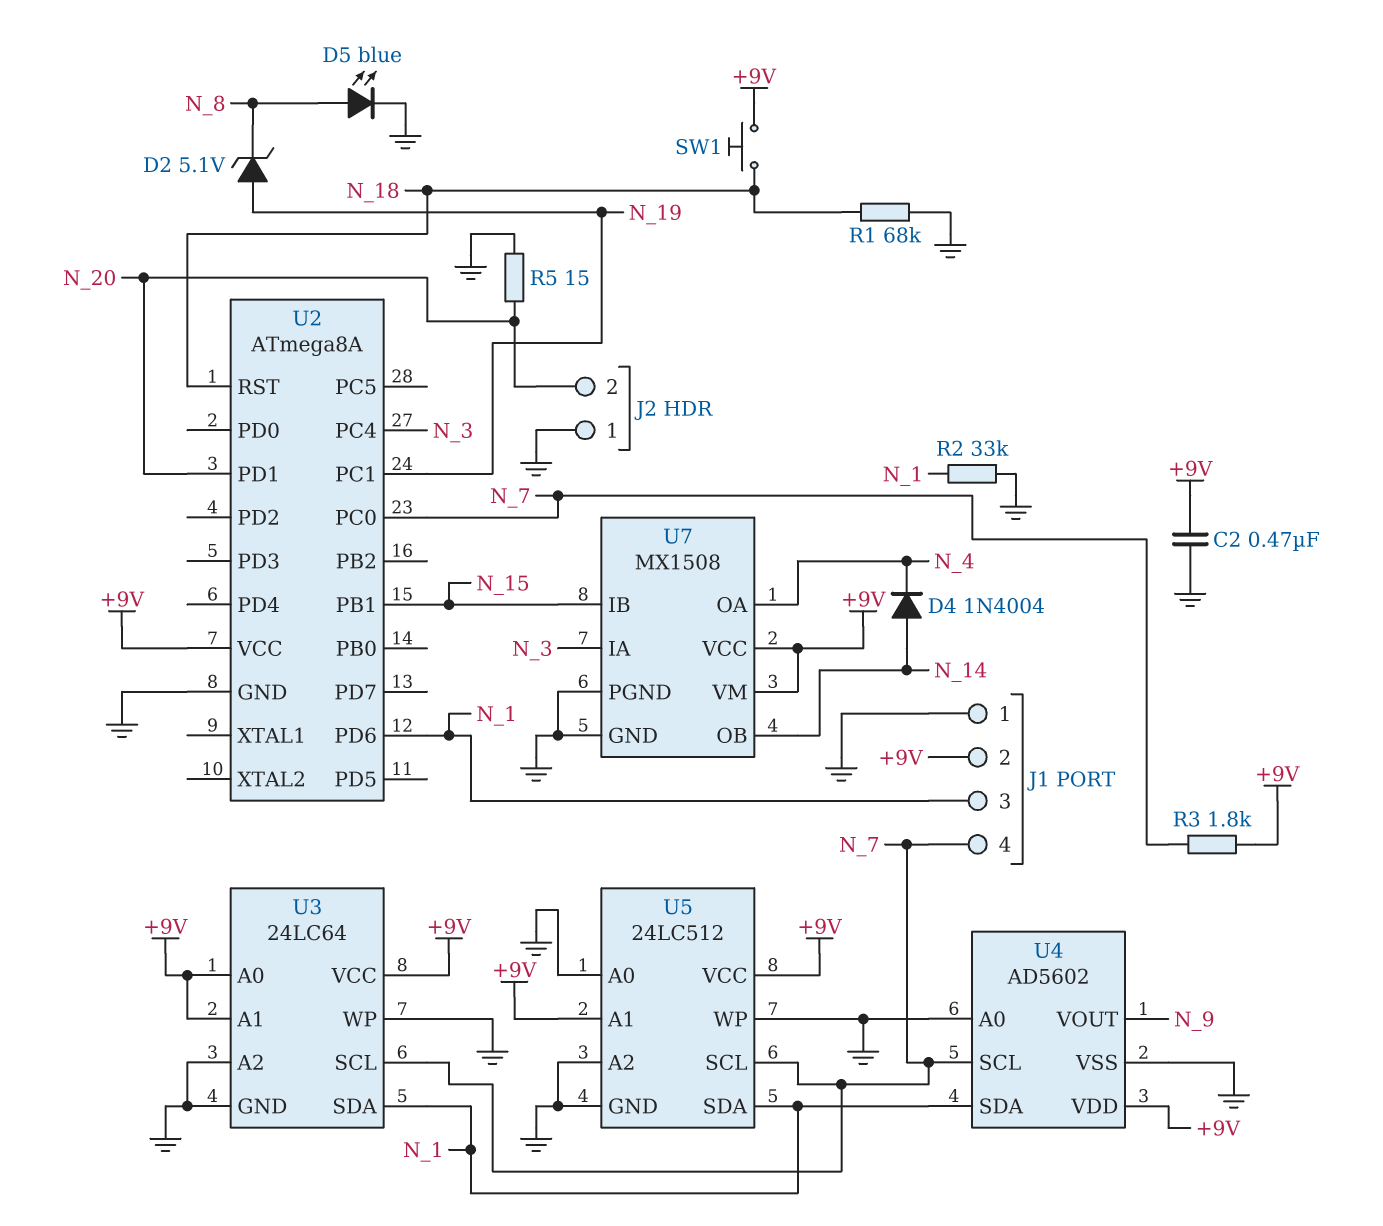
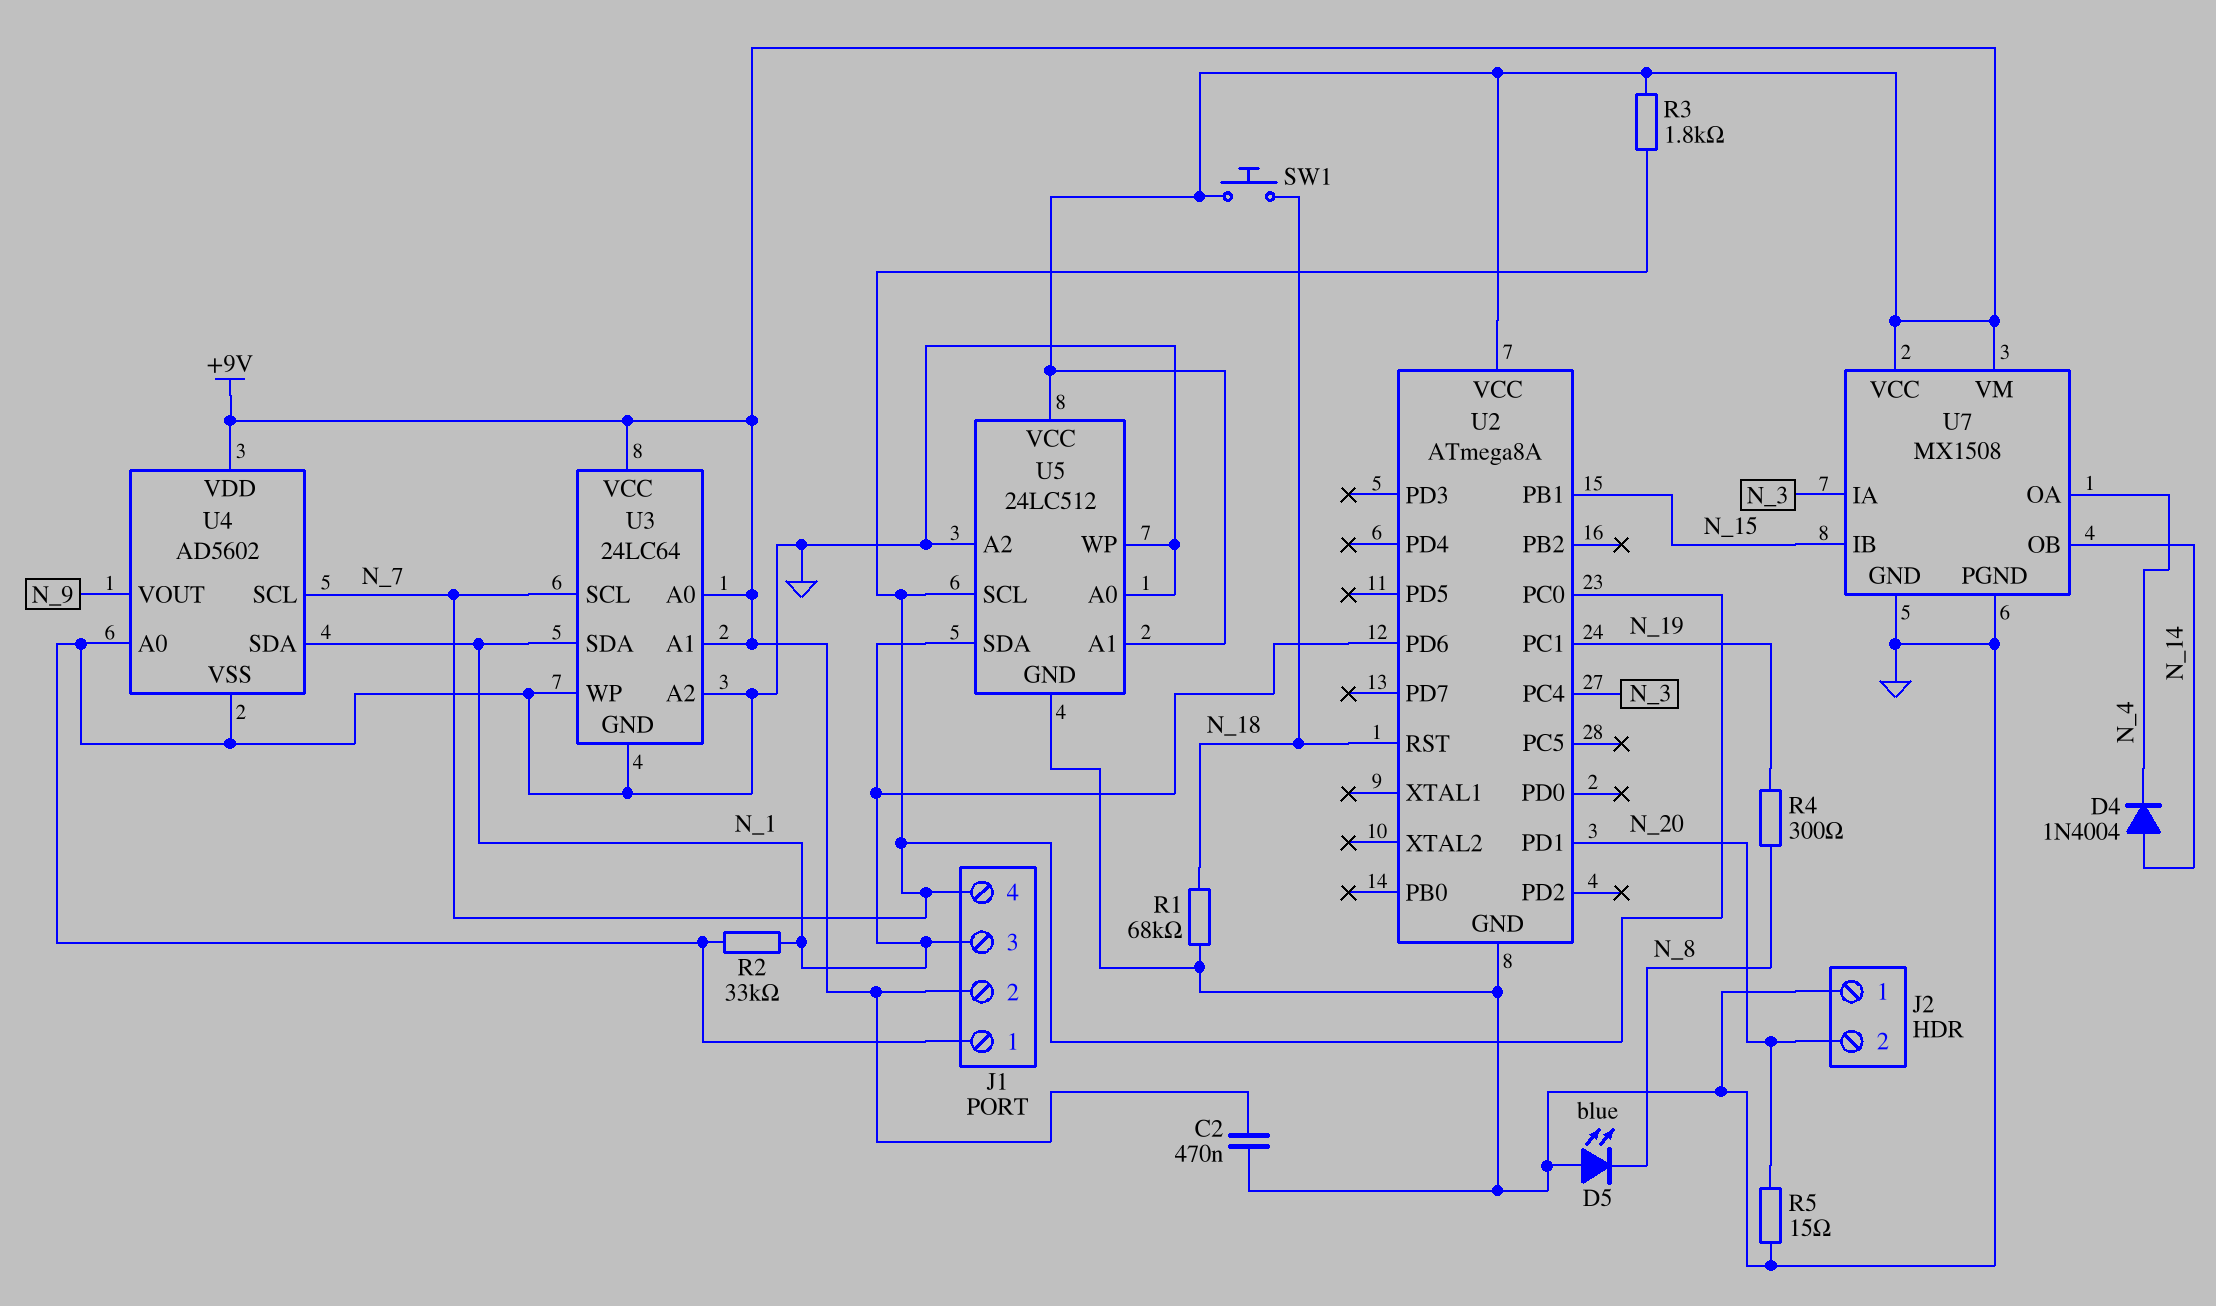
D2: zener 5.1V (A N_19, K N_8) -> none
D5: LED blue (A N_8, K GND) -> LED blue (A GND, K N_8)
R4: none -> 300 (N_8, N_19)

